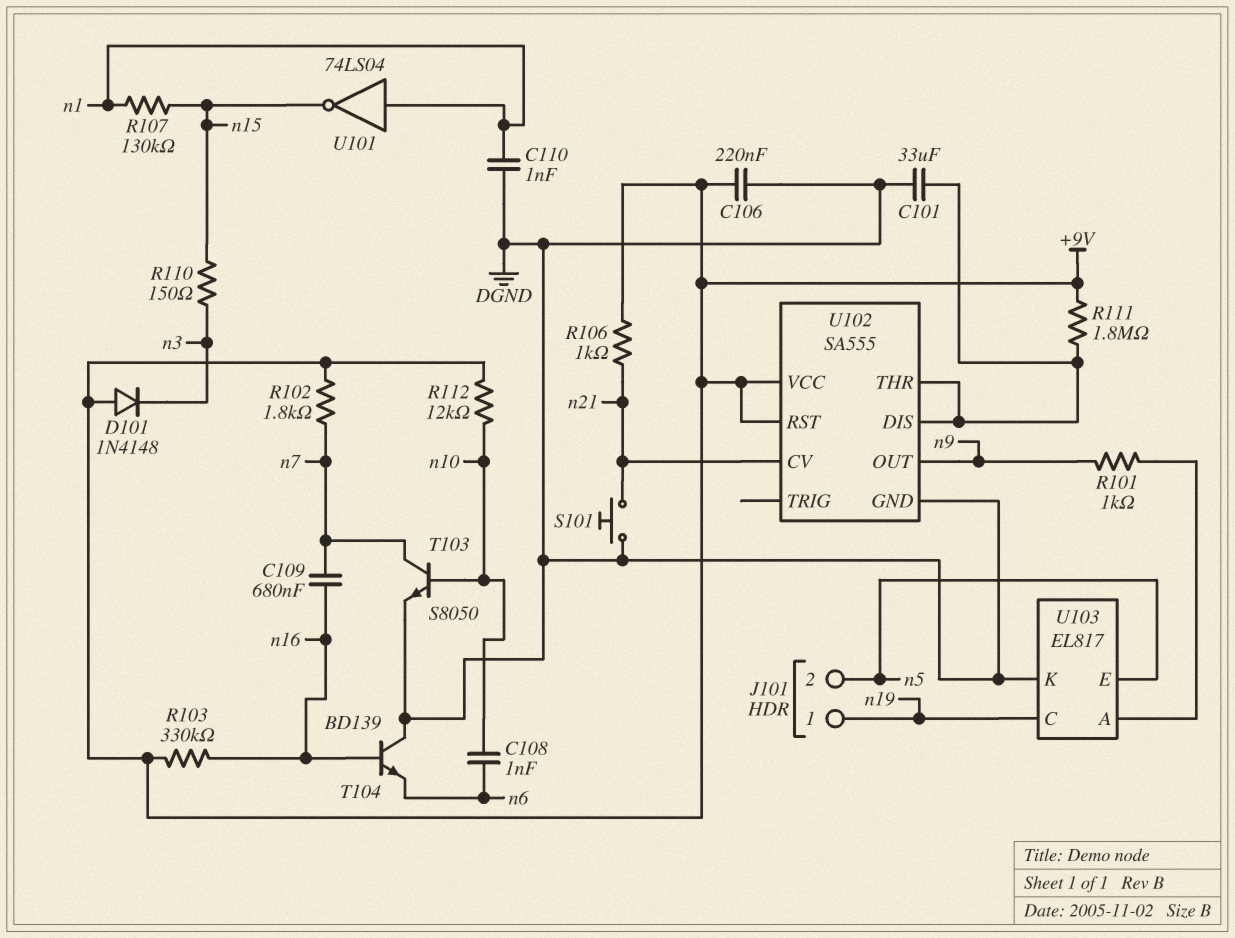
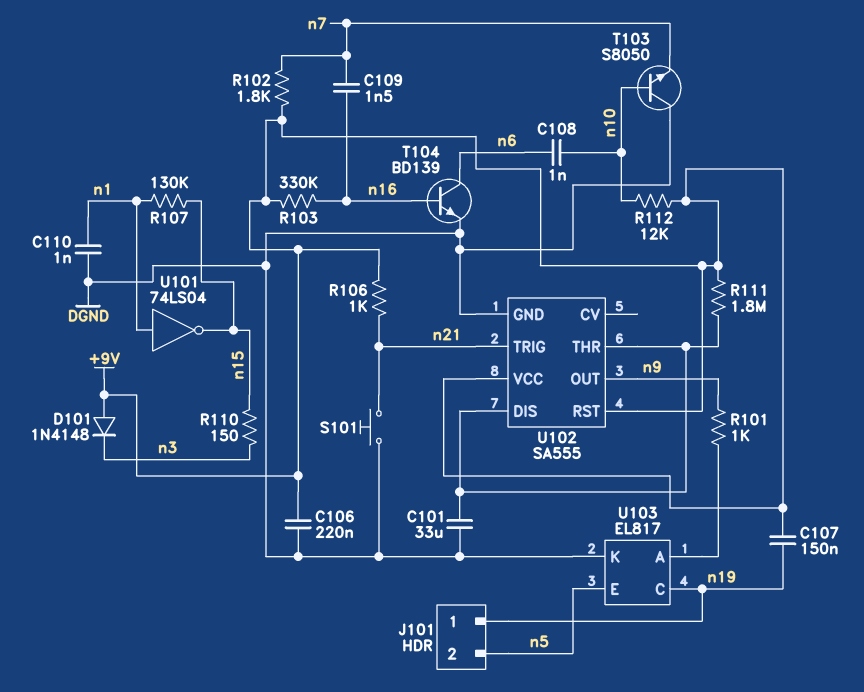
C107: none -> 150nF (+9V, n19)
C109: 680nF (n7, n16) -> 1.5nF (n7, n16)
T103: NPN S8050 (B n10, C n7, E DGND) -> NPN S8050 (B n10, C DGND, E n7)
T104: NPN BD139 (B n16, C DGND, E n6) -> NPN BD139 (B n16, C n6, E DGND)
U102 pin CV: n21 -> none
U102 pin TRIG: none -> n21

